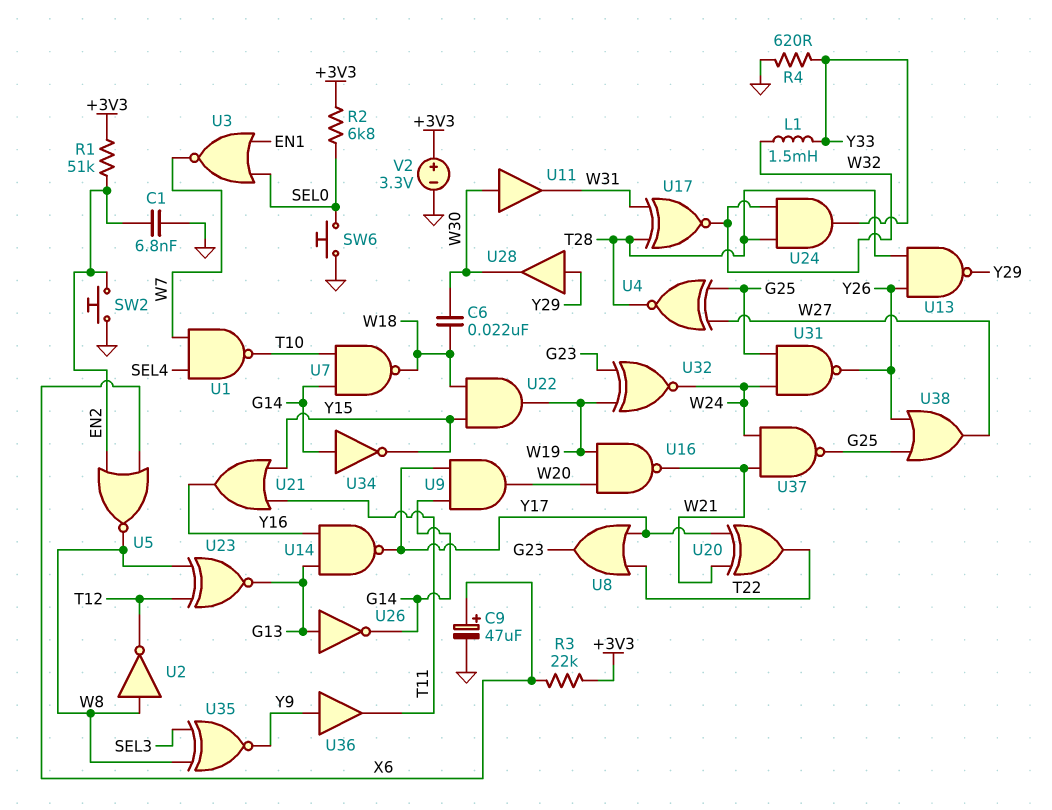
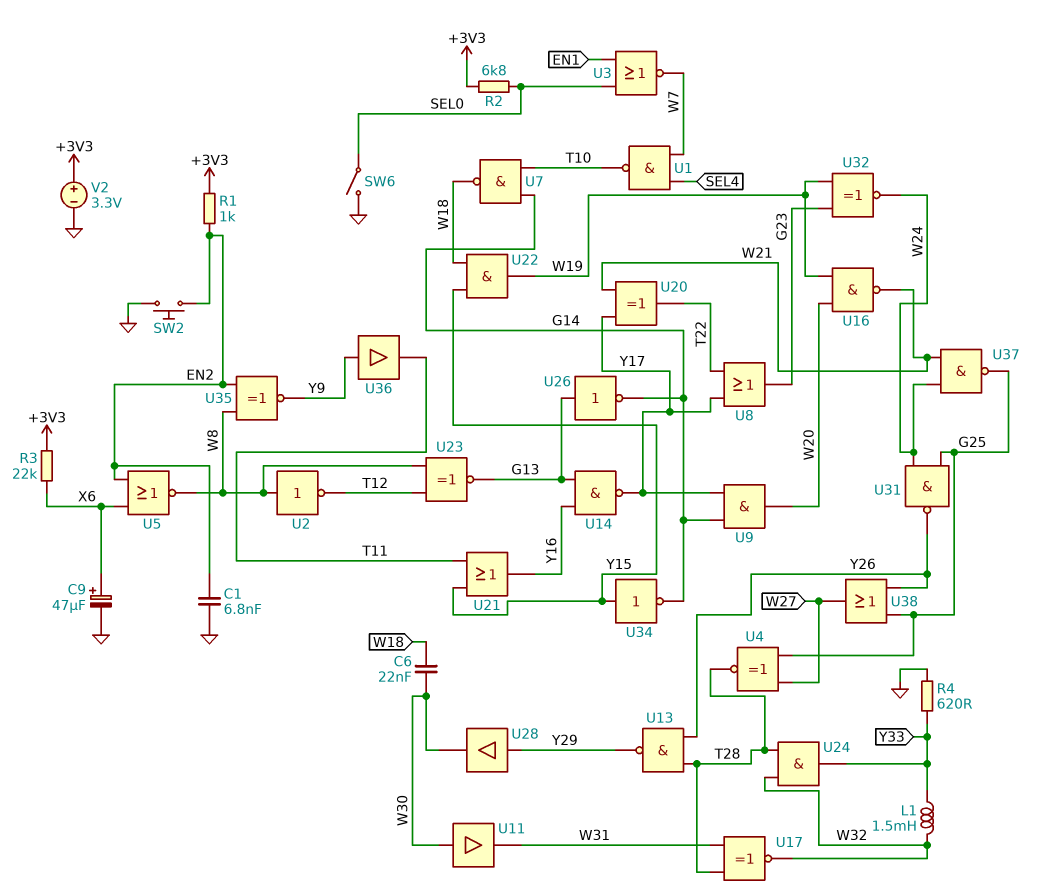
R1: 51k (+3V3, EN2) -> 1k (+3V3, EN2)
SW6: button (GND, SEL0) -> switch (GND, SEL0)
U34: NOT (in G14, out Y15) -> NOT (in Y15, out G14)
U35: XNOR (in SEL3, in W8, out Y9) -> XNOR (in EN2, in W8, out Y9)

